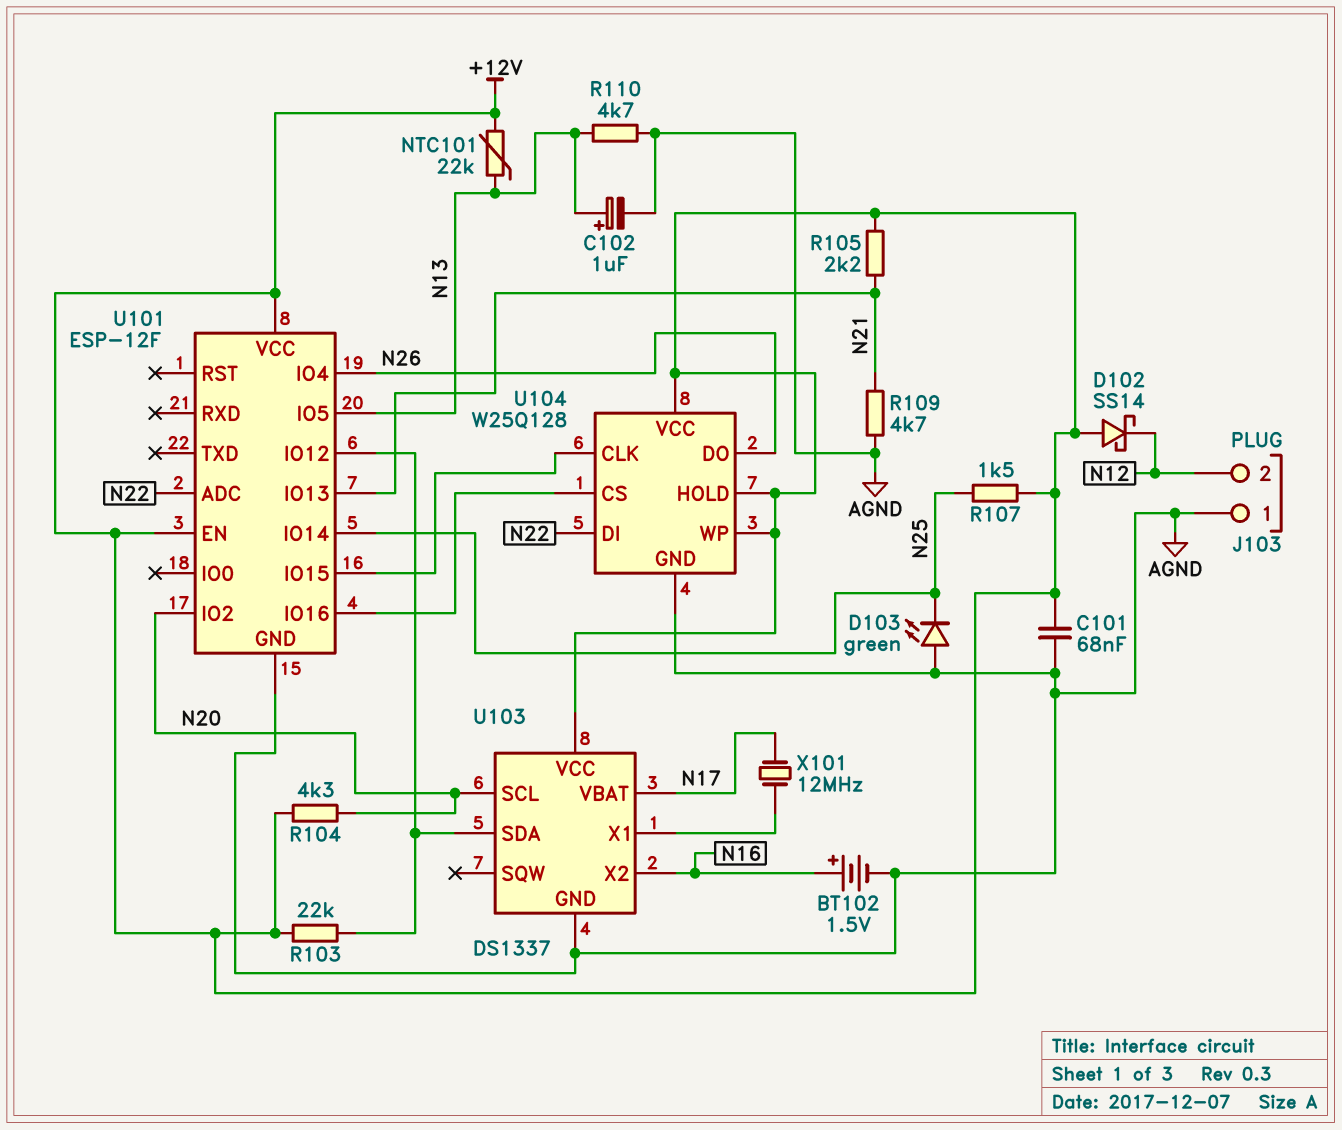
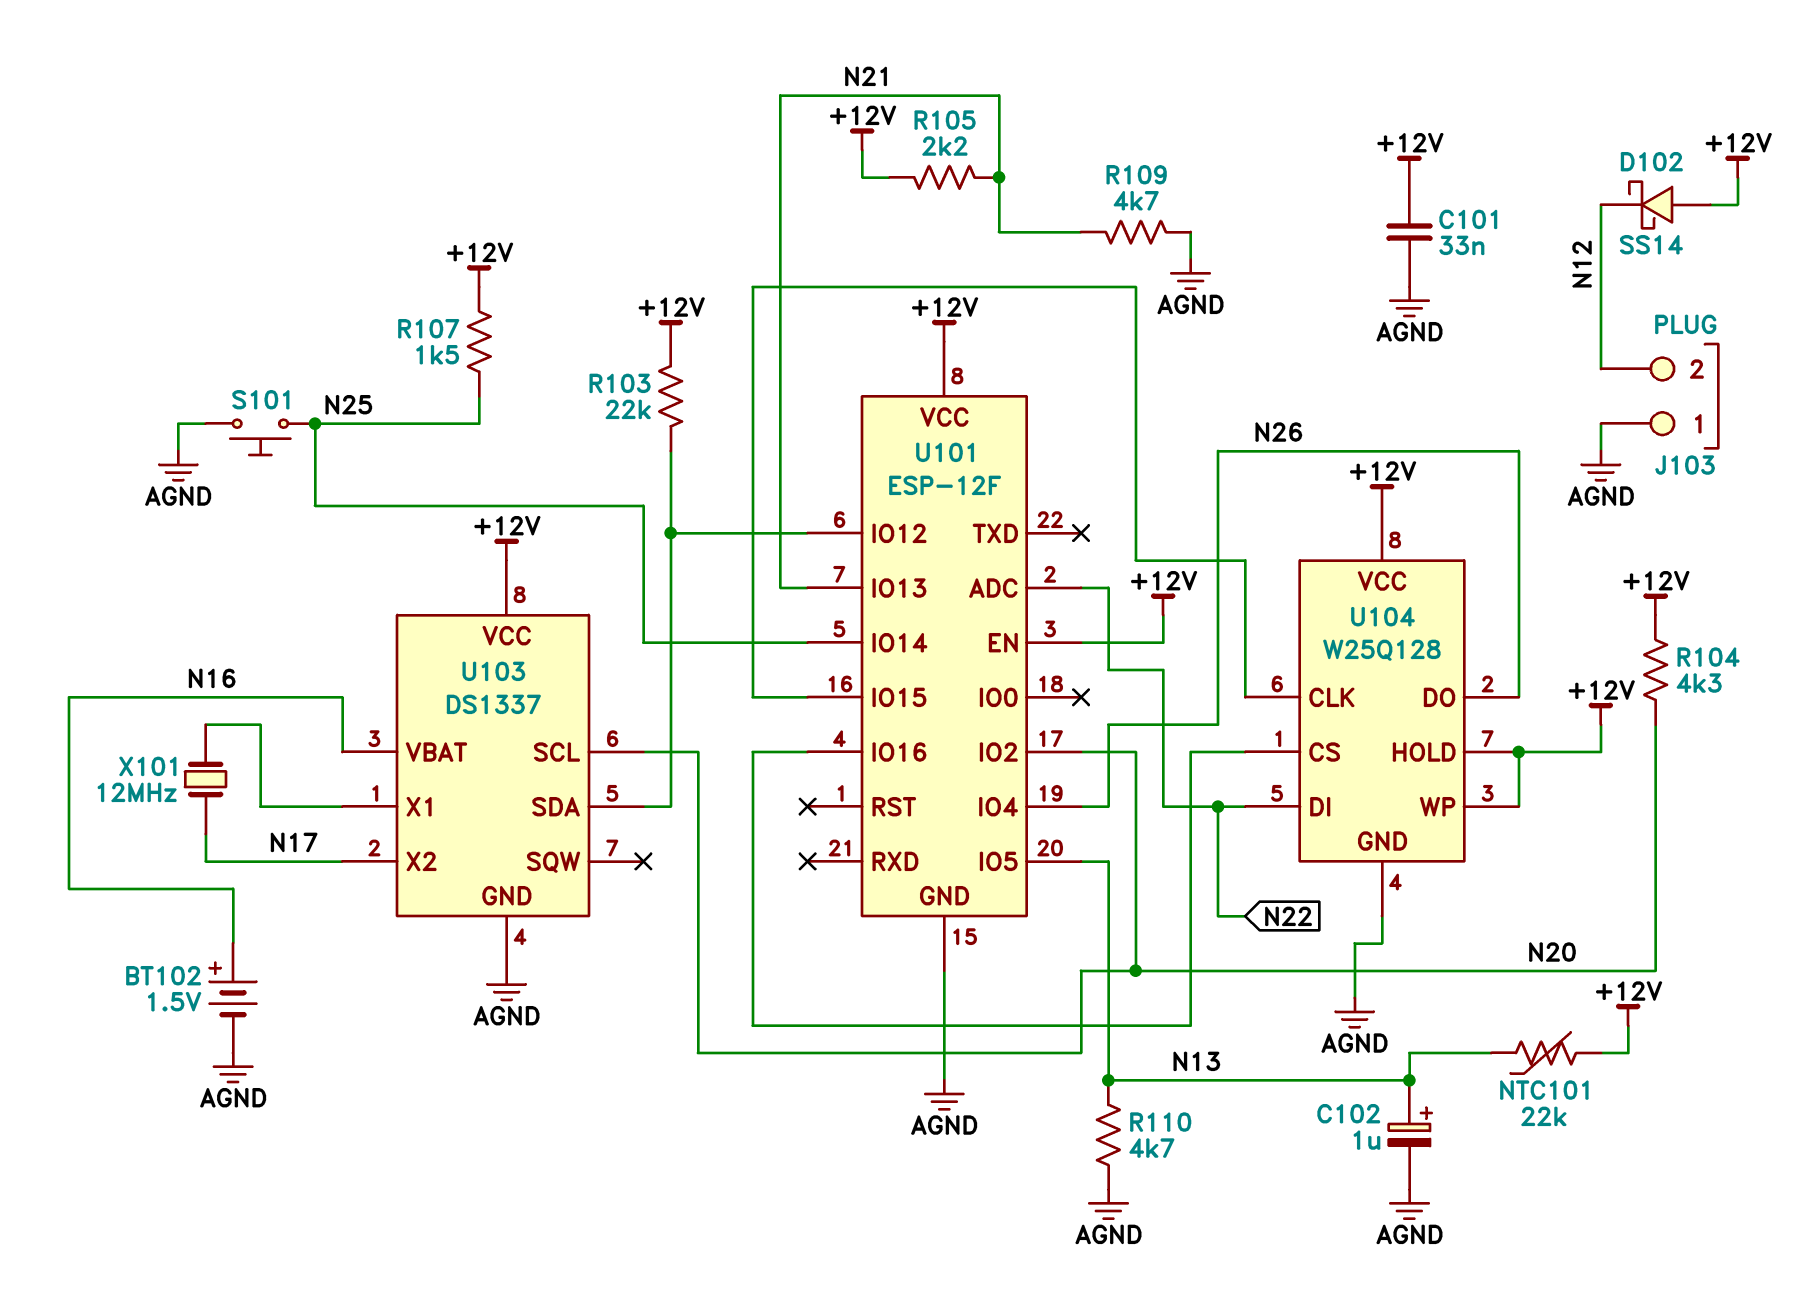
C101: 68nF (+12V, AGND) -> 33nF (+12V, AGND)
D103: LED green (A AGND, K N25) -> none
S101: none -> button (AGND, N25)
U103 pin VBAT: N17 -> N16
U103 pin X2: N16 -> N17

